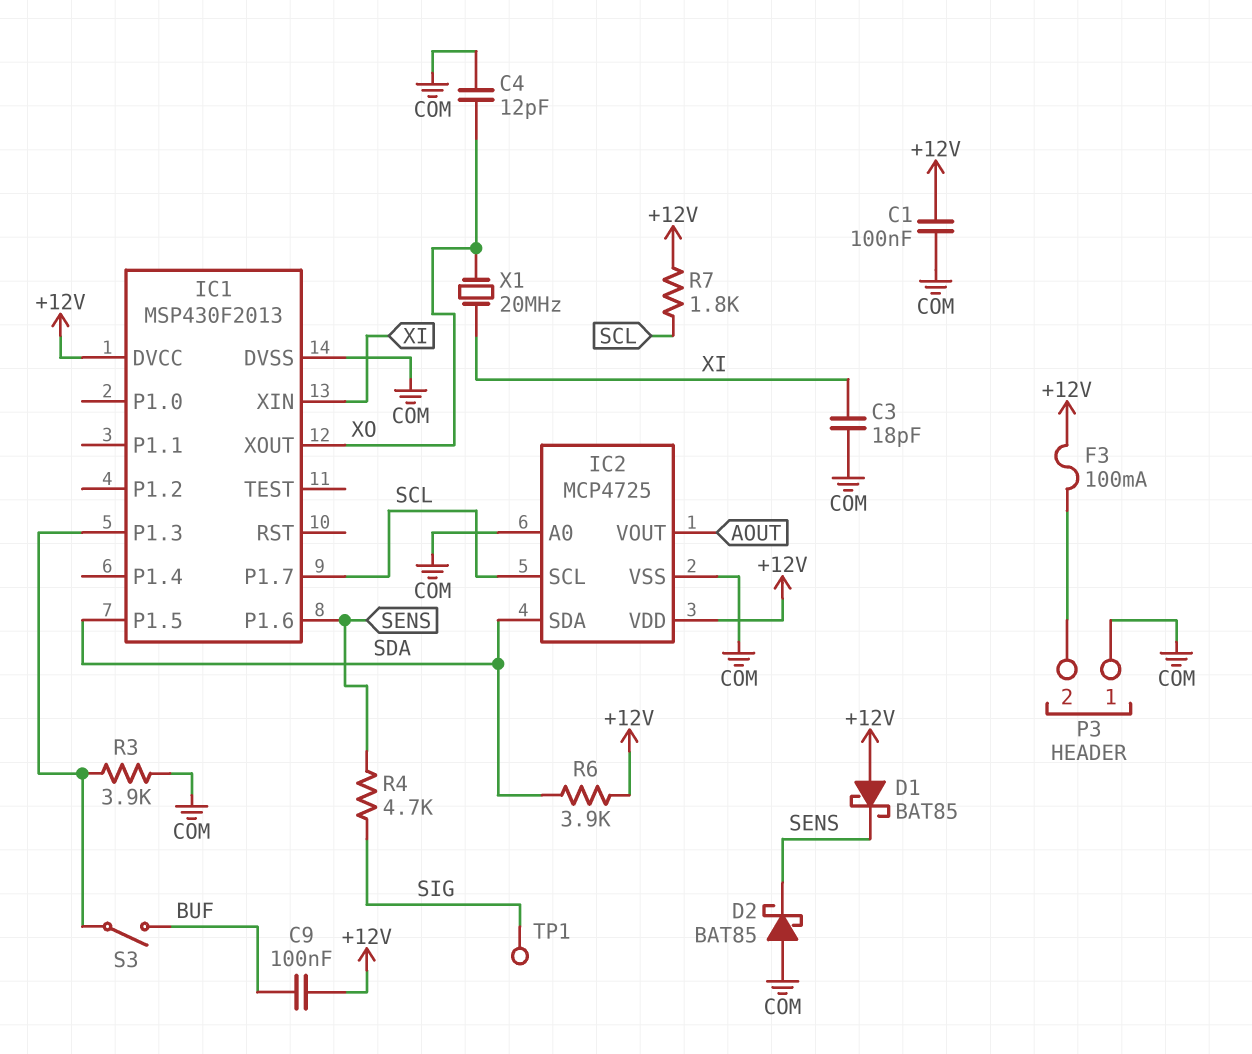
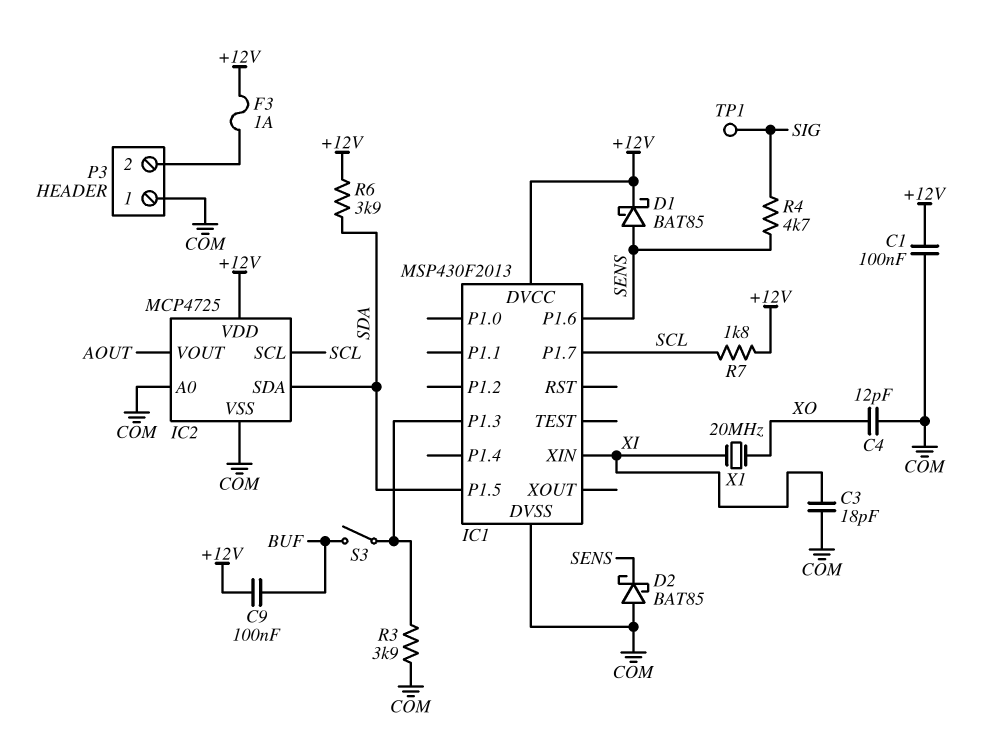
D1: schottky BAT85 (A +12V, K SENS) -> schottky BAT85 (A SENS, K +12V)
F3: 100mA (+12V, P3/2) -> 1A (+12V, P3/2)
IC1 pin XOUT: XO -> none

